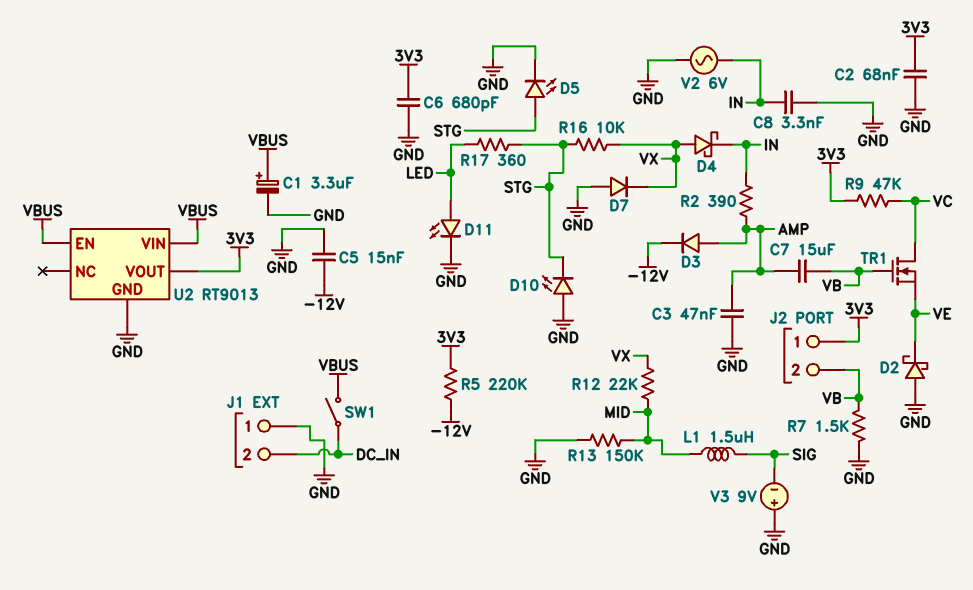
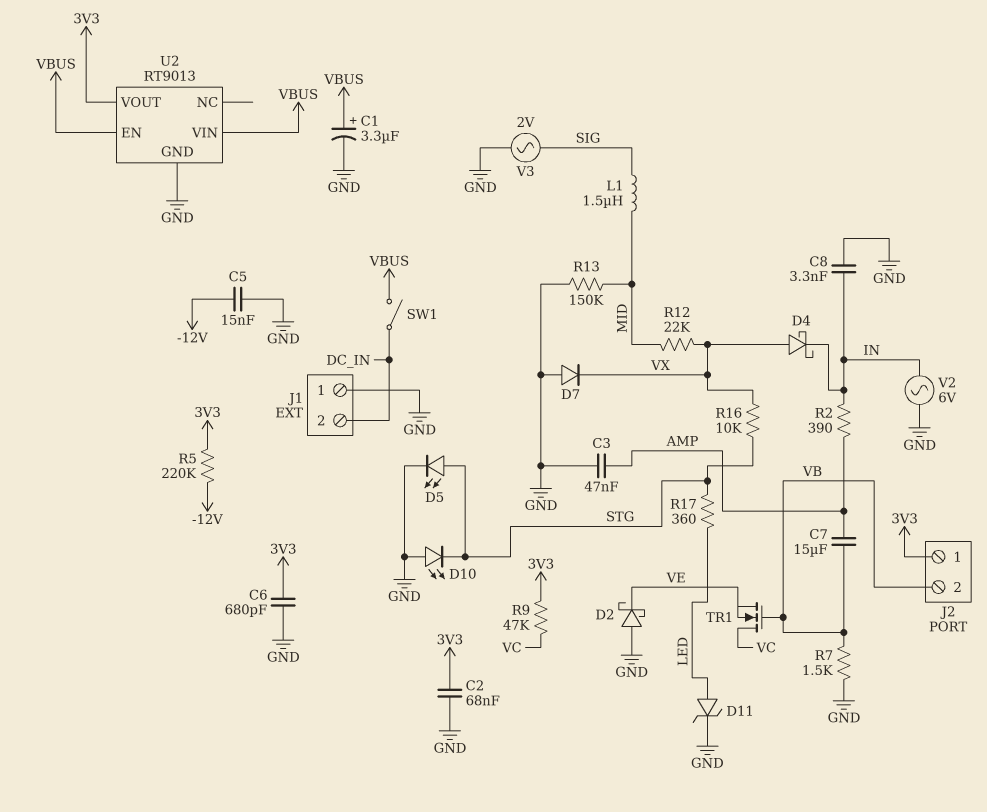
D3: diode (A AMP, K -12V) -> none
D11: LED (A LED, K GND) -> zener (A LED, K GND)
V3: 9V (plus GND, minus SIG) -> AC 2V (GND, SIG)

